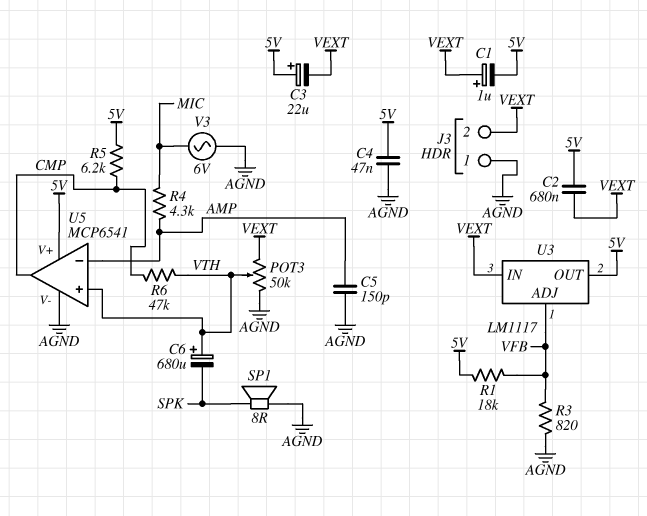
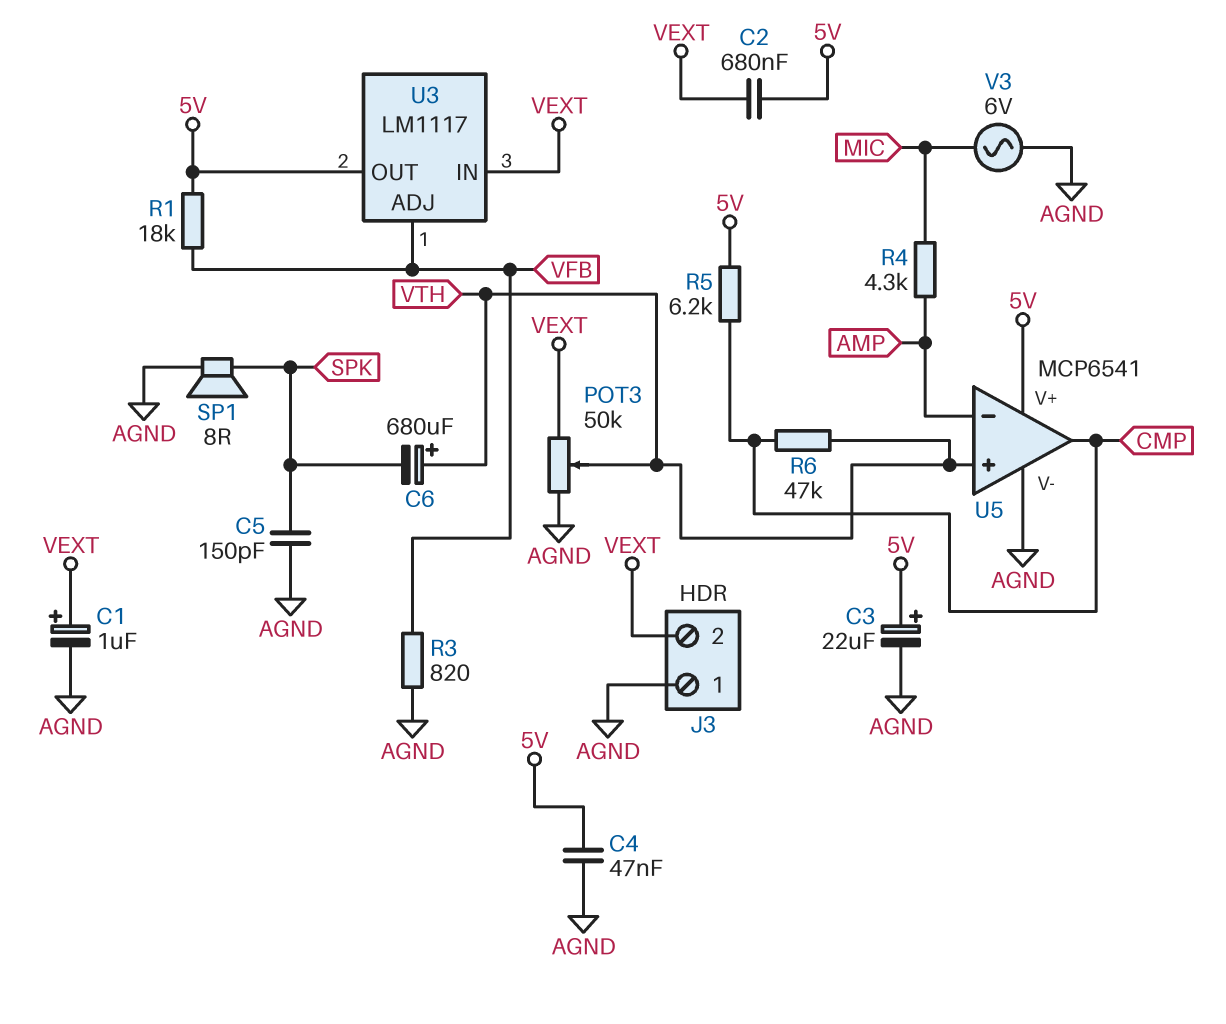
C1: 1uF (plus VEXT, minus 5V) -> 1uF (plus VEXT, minus AGND)
C3: 22uF (plus 5V, minus VEXT) -> 22uF (plus 5V, minus AGND)
C5: 150pF (AGND, AMP) -> 150pF (AGND, SPK)

